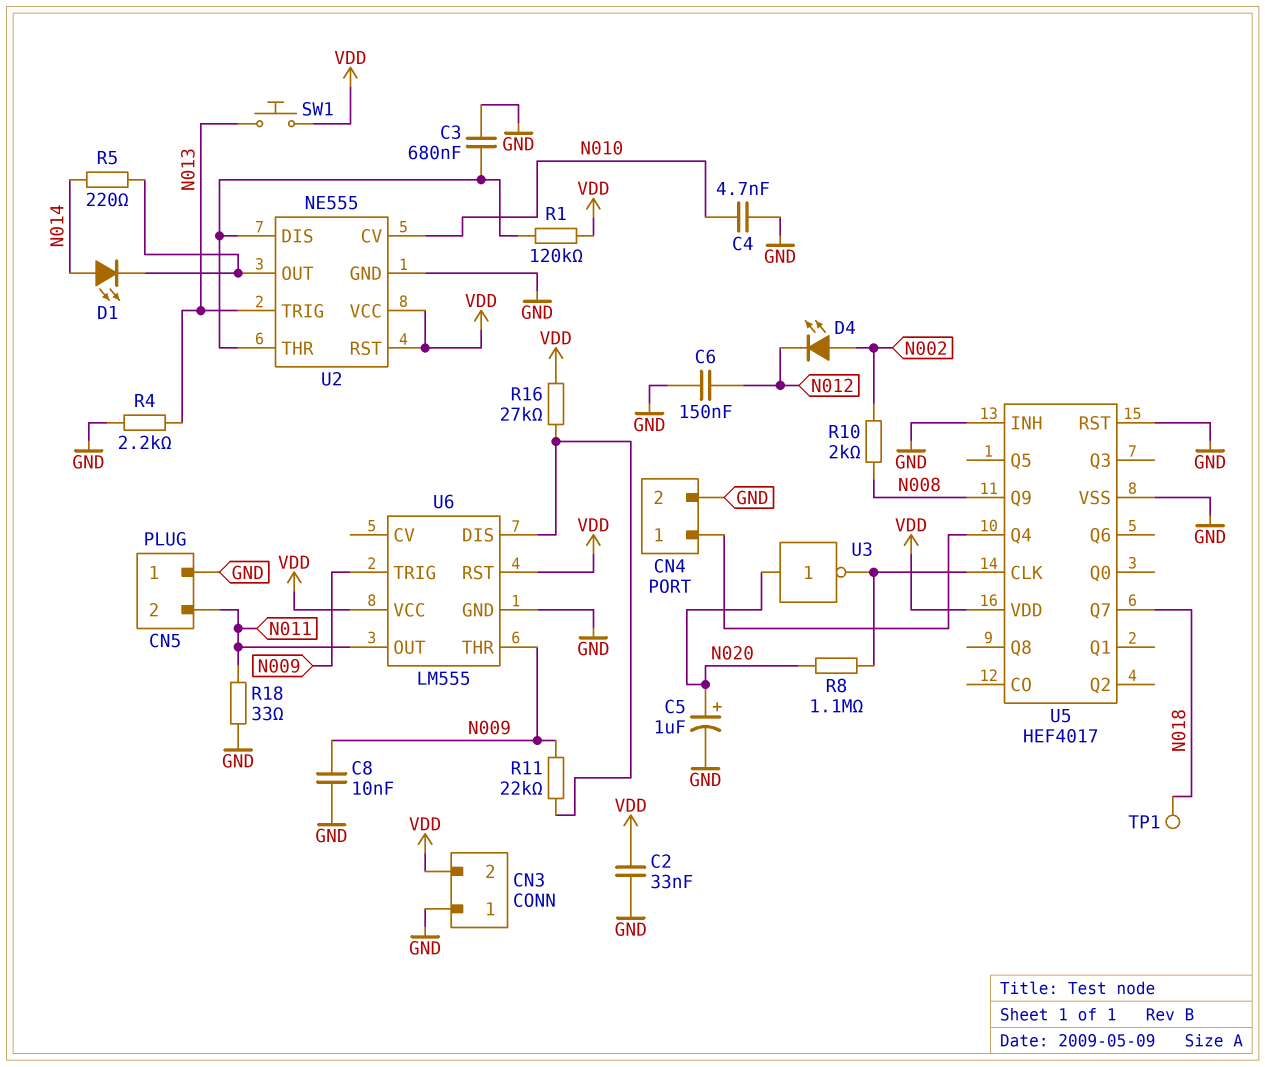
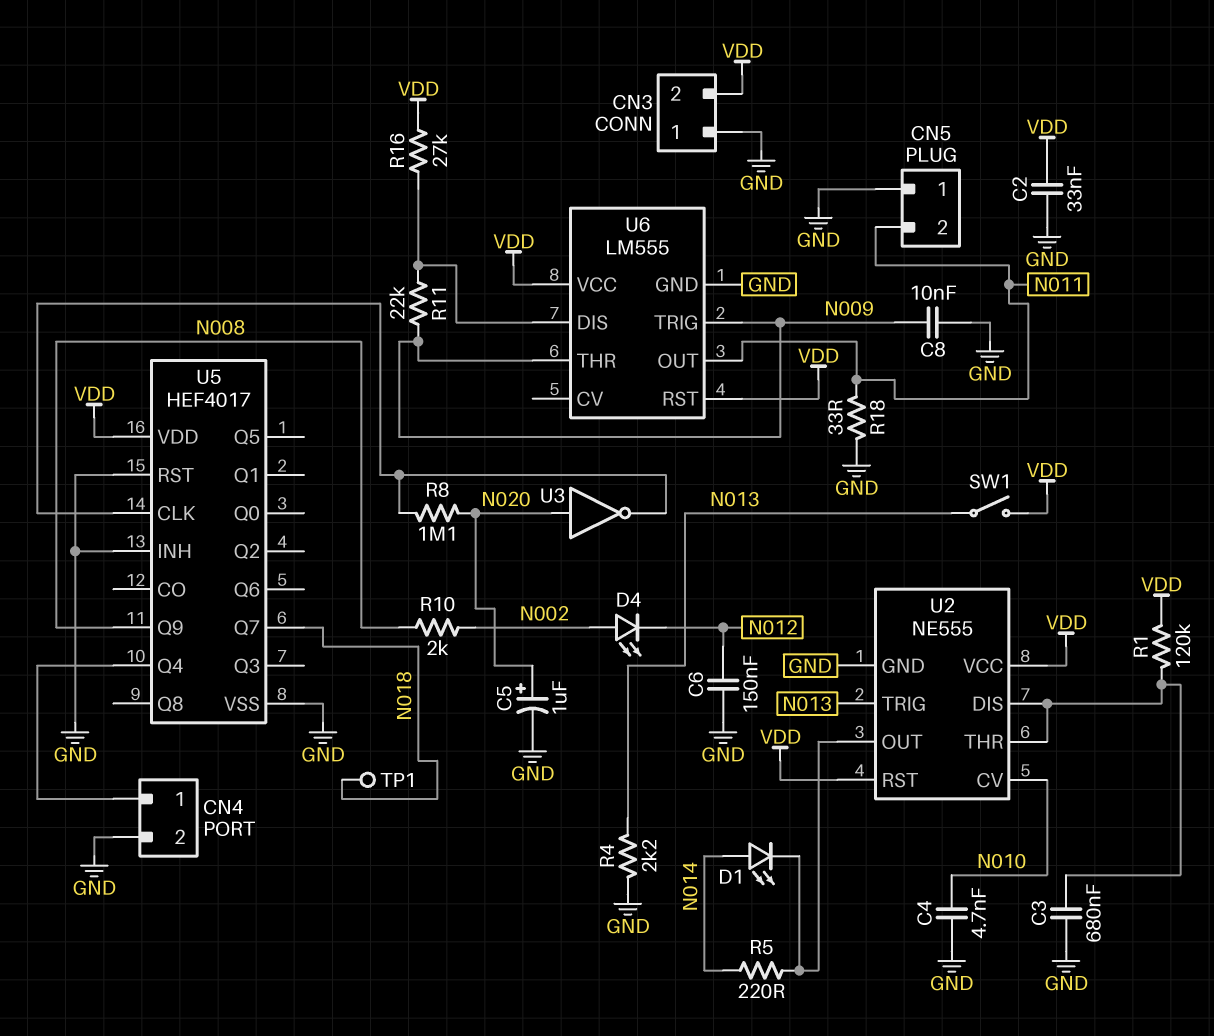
SW1: button (N013, VDD) -> switch (N013, VDD)

